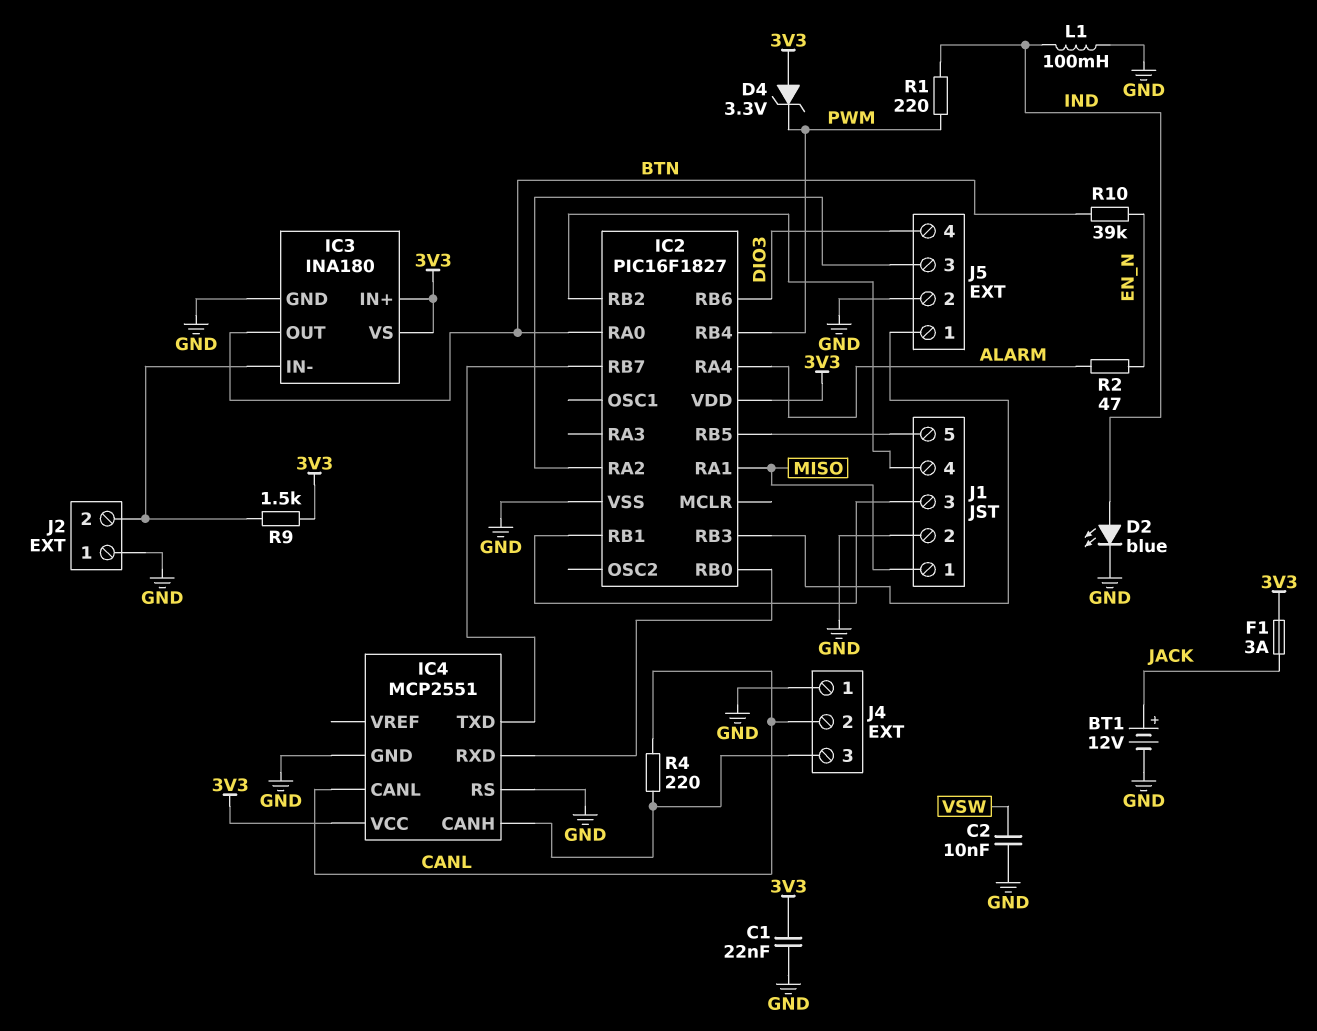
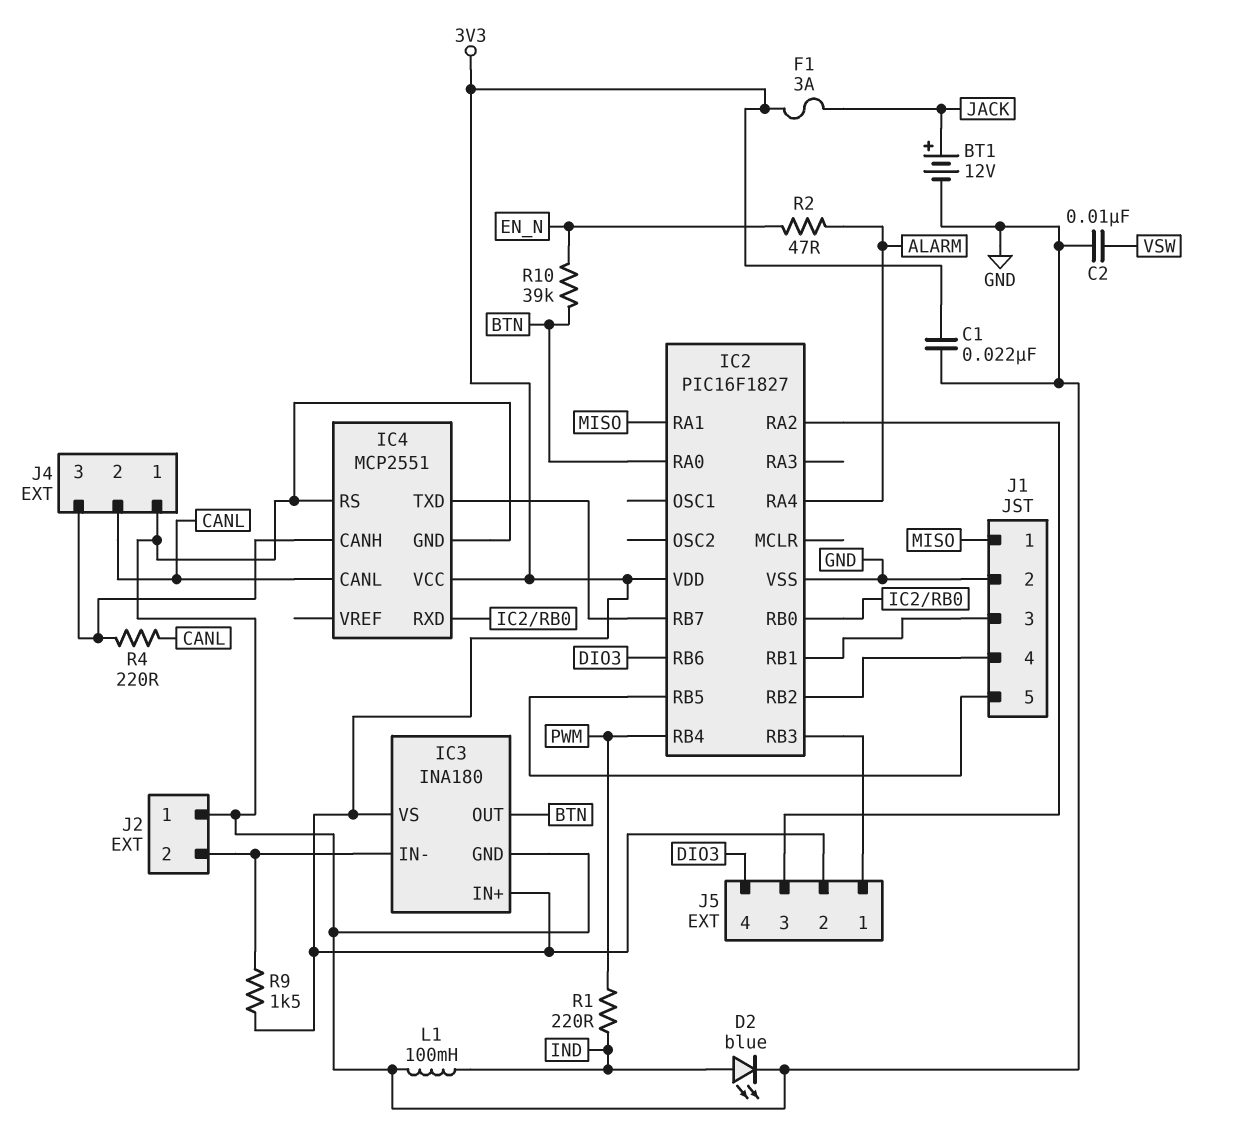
D4: zener 3.3V (A 3V3, K PWM) -> none
J5 pin 2: GND -> 3V3

